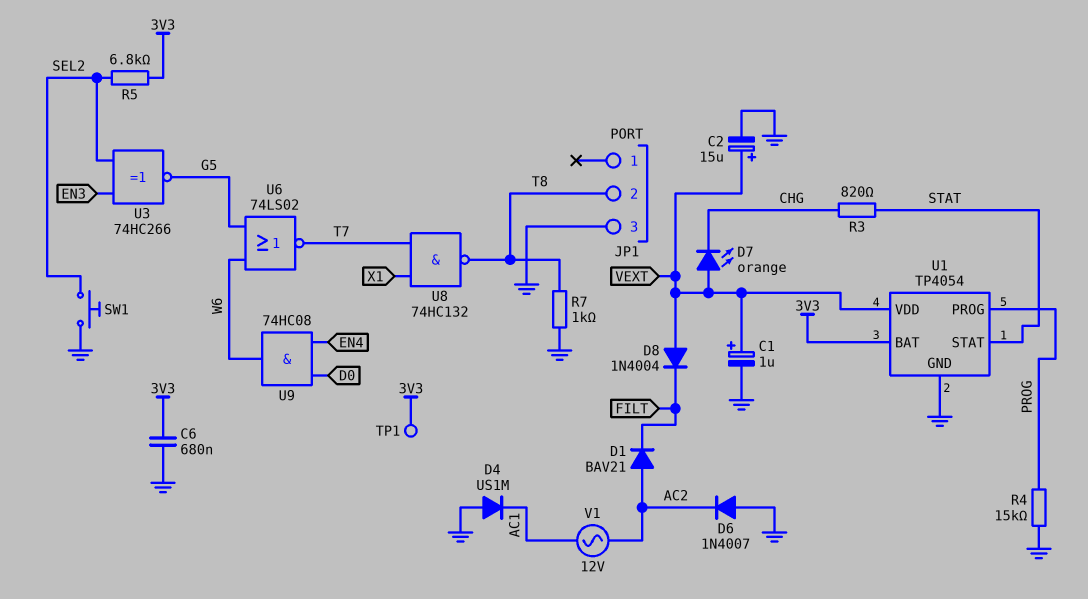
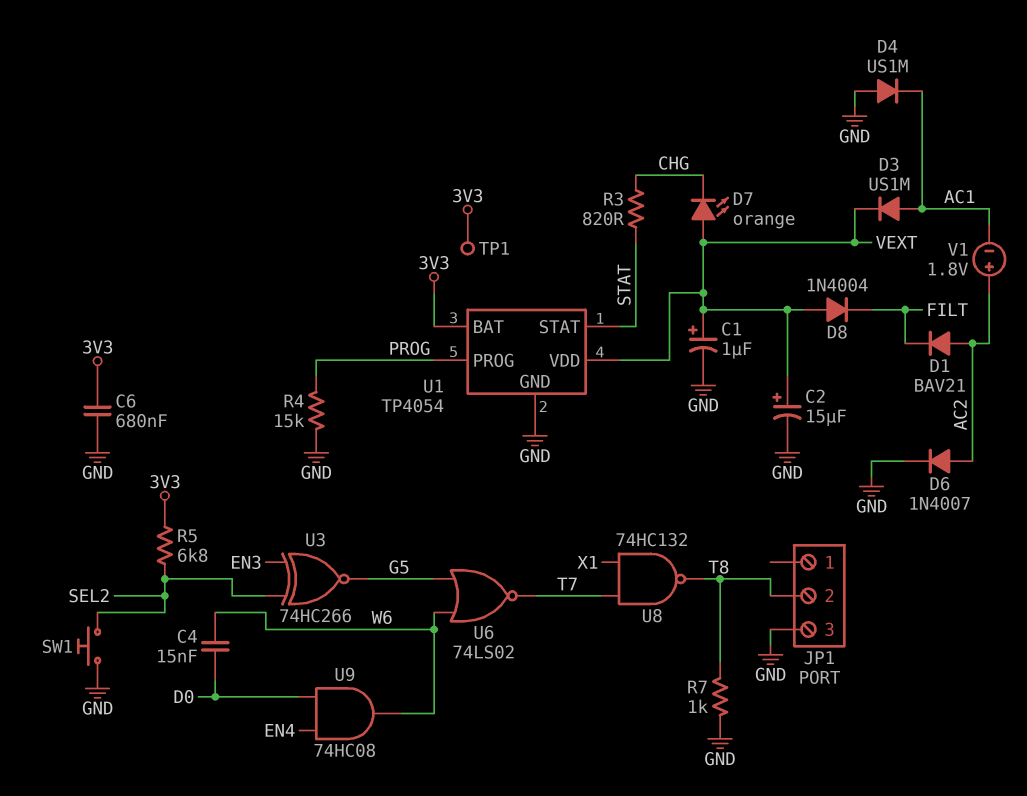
C4: none -> 15nF (D0, W6)
D3: none -> diode US1M (A AC1, K VEXT)
D6: diode 1N4007 (A GND, K AC2) -> diode 1N4007 (A AC2, K GND)
V1: AC 12V (AC1, AC2) -> 1.8V (plus AC2, minus AC1)

